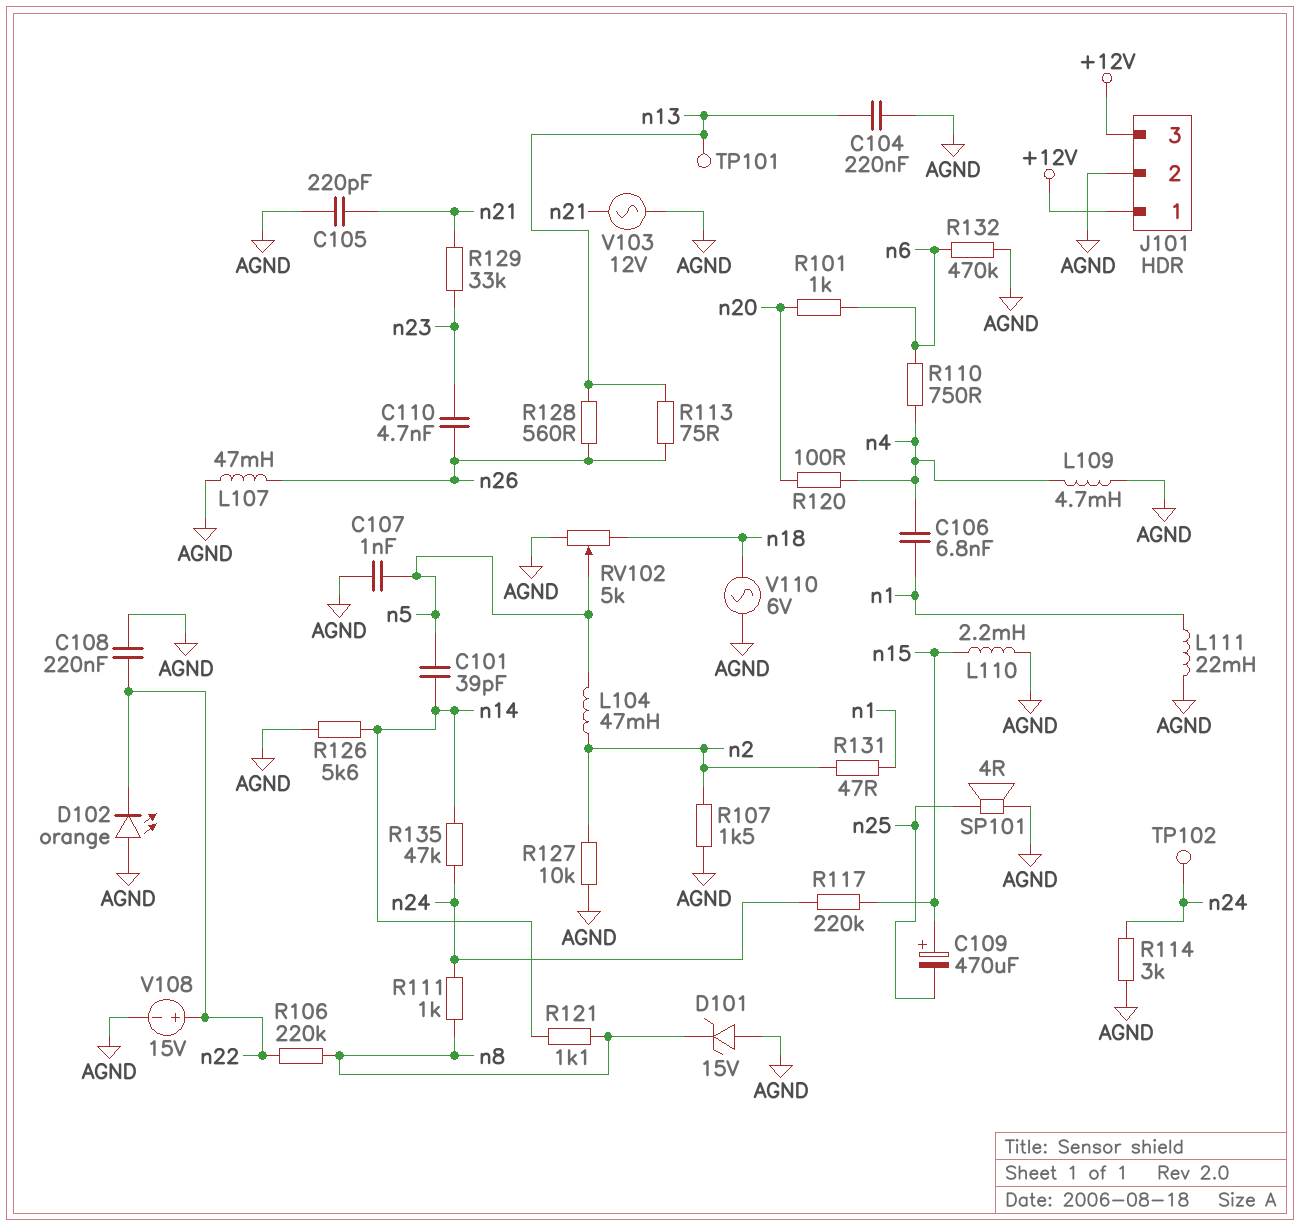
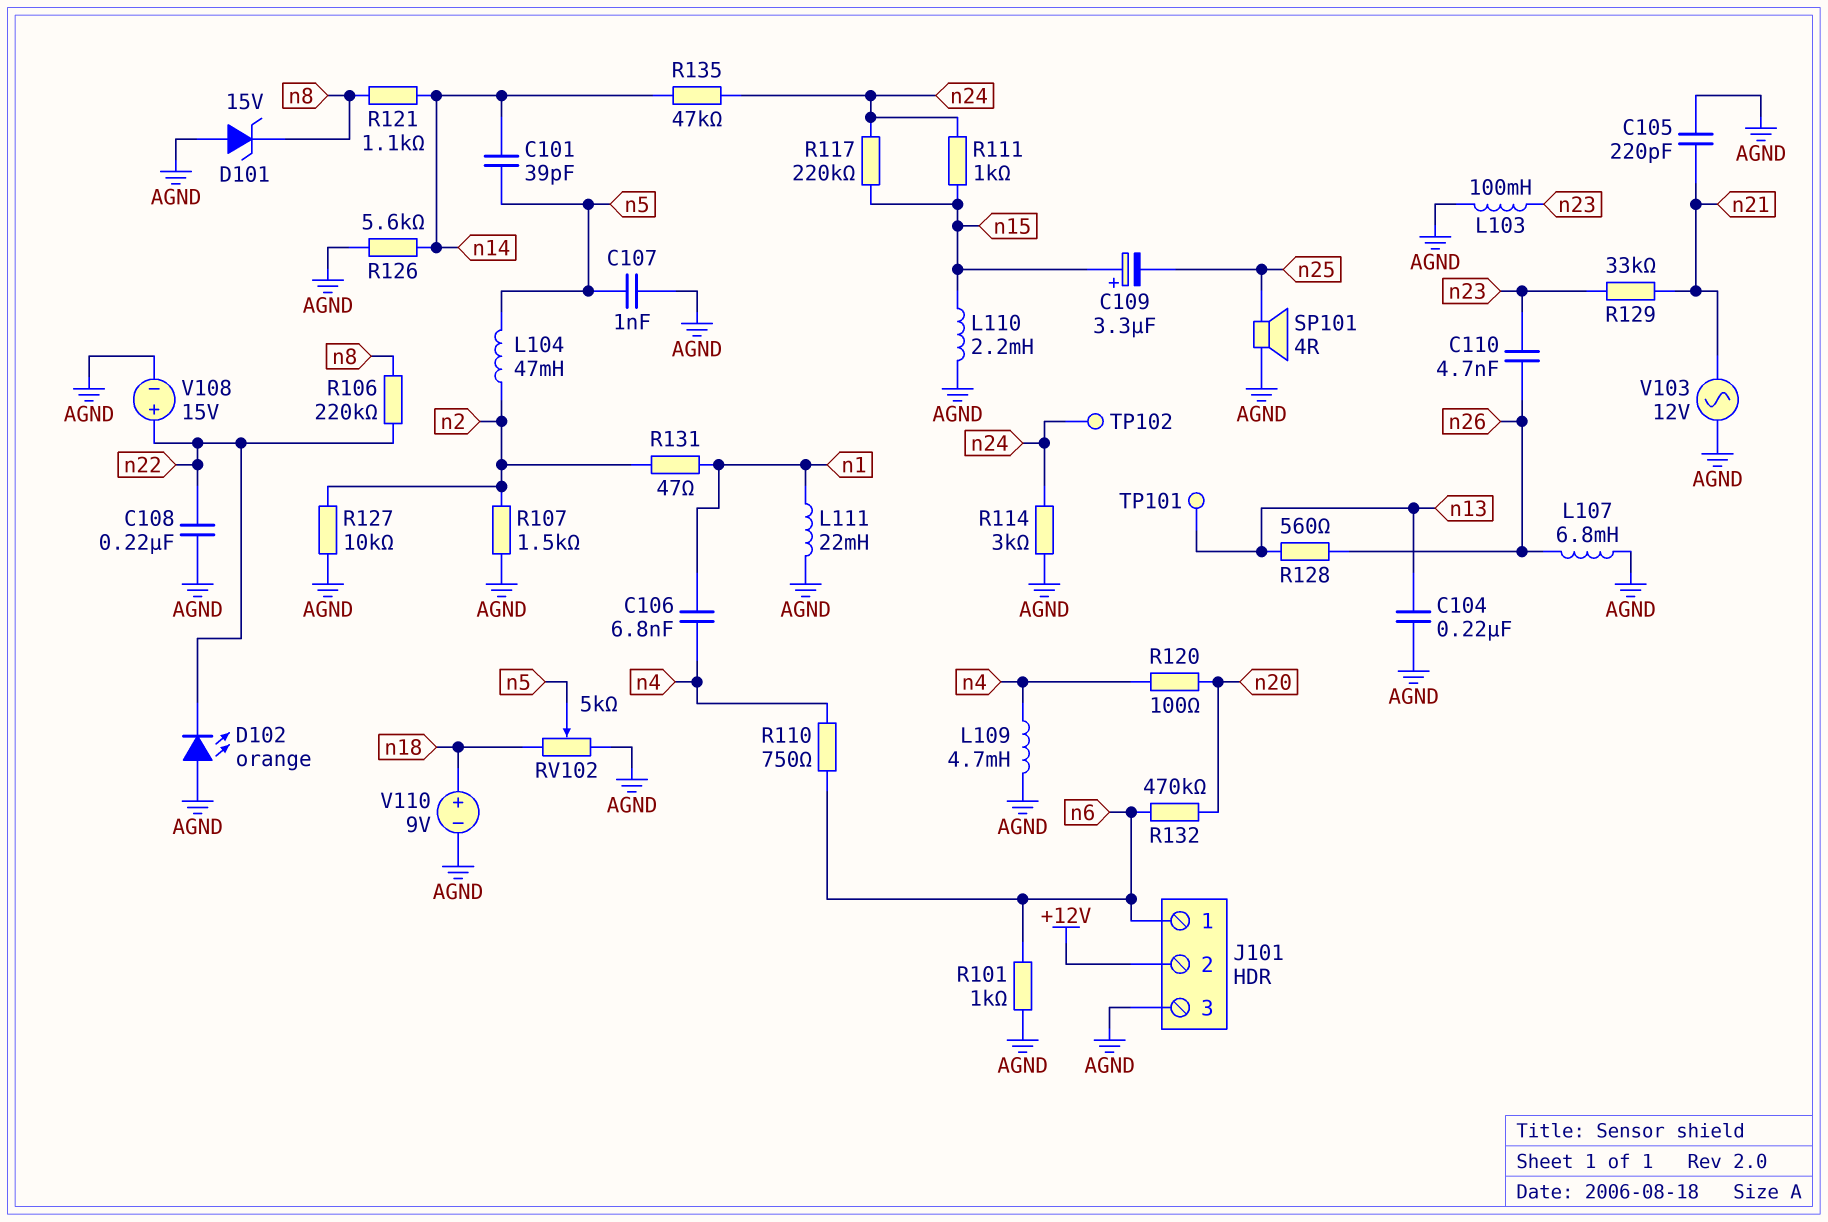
C109: 470uF (plus n15, minus n25) -> 3.3uF (plus n15, minus n25)
J101 pin 1: +12V -> n6
J101 pin 2: AGND -> +12V
J101 pin 3: +12V -> AGND
L103: none -> 100mH (AGND, n23)
L107: 47mH (AGND, n26) -> 6.8mH (AGND, n26)
R101: 1k (n6, n20) -> 1k (AGND, n6)
R111: 1k (n8, n24) -> 1k (n15, n24)
R113: 75 (n13, n26) -> none
R132: 470k (AGND, n6) -> 470k (n6, n20)
V110: AC 6V (AGND, n18) -> 9V (plus n18, minus AGND)

